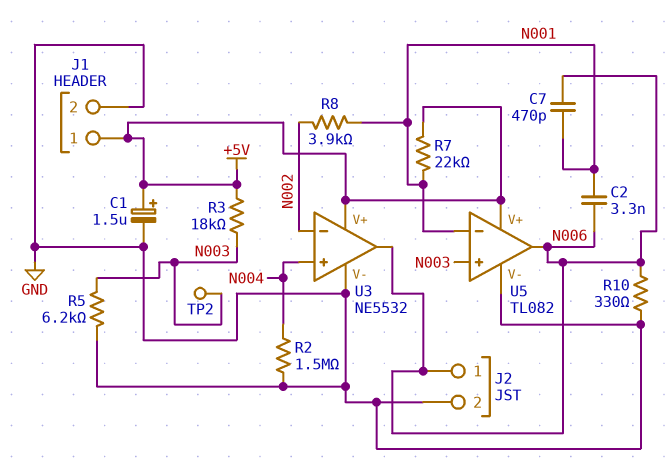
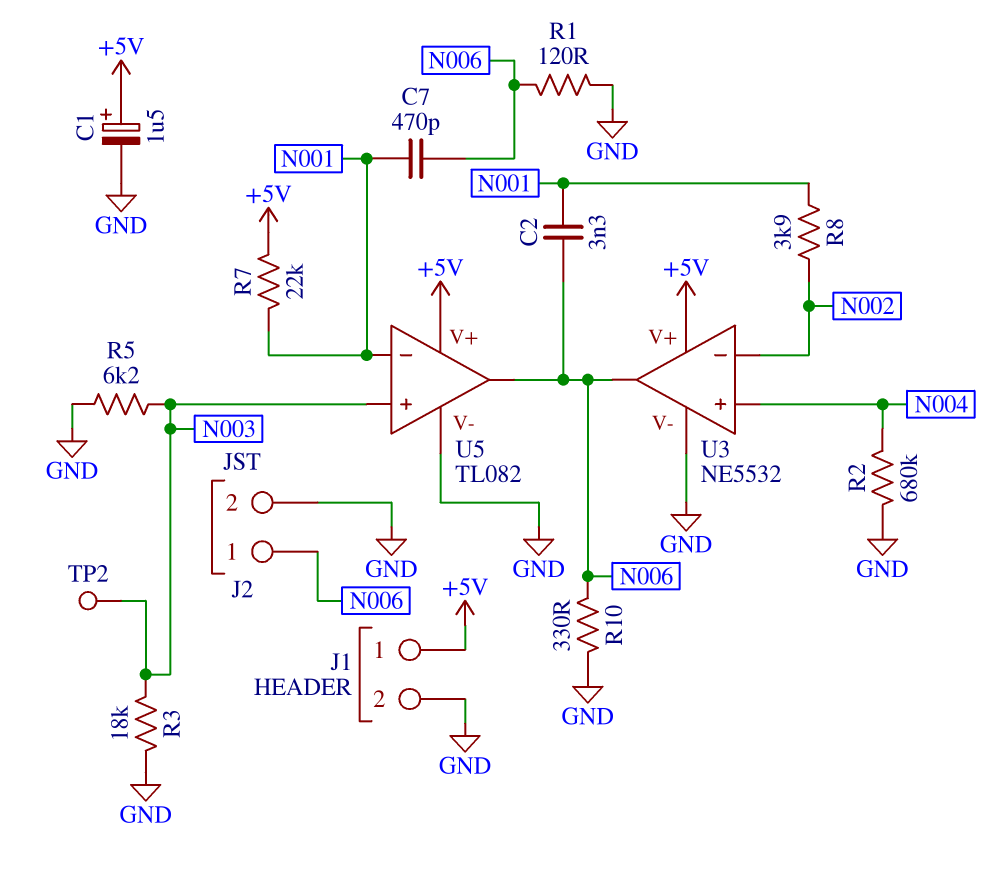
R1: none -> 120 (GND, N006)
R2: 1.5M (GND, N004) -> 680k (GND, N004)
R3: 18k (+5V, N003) -> 18k (GND, N003)

